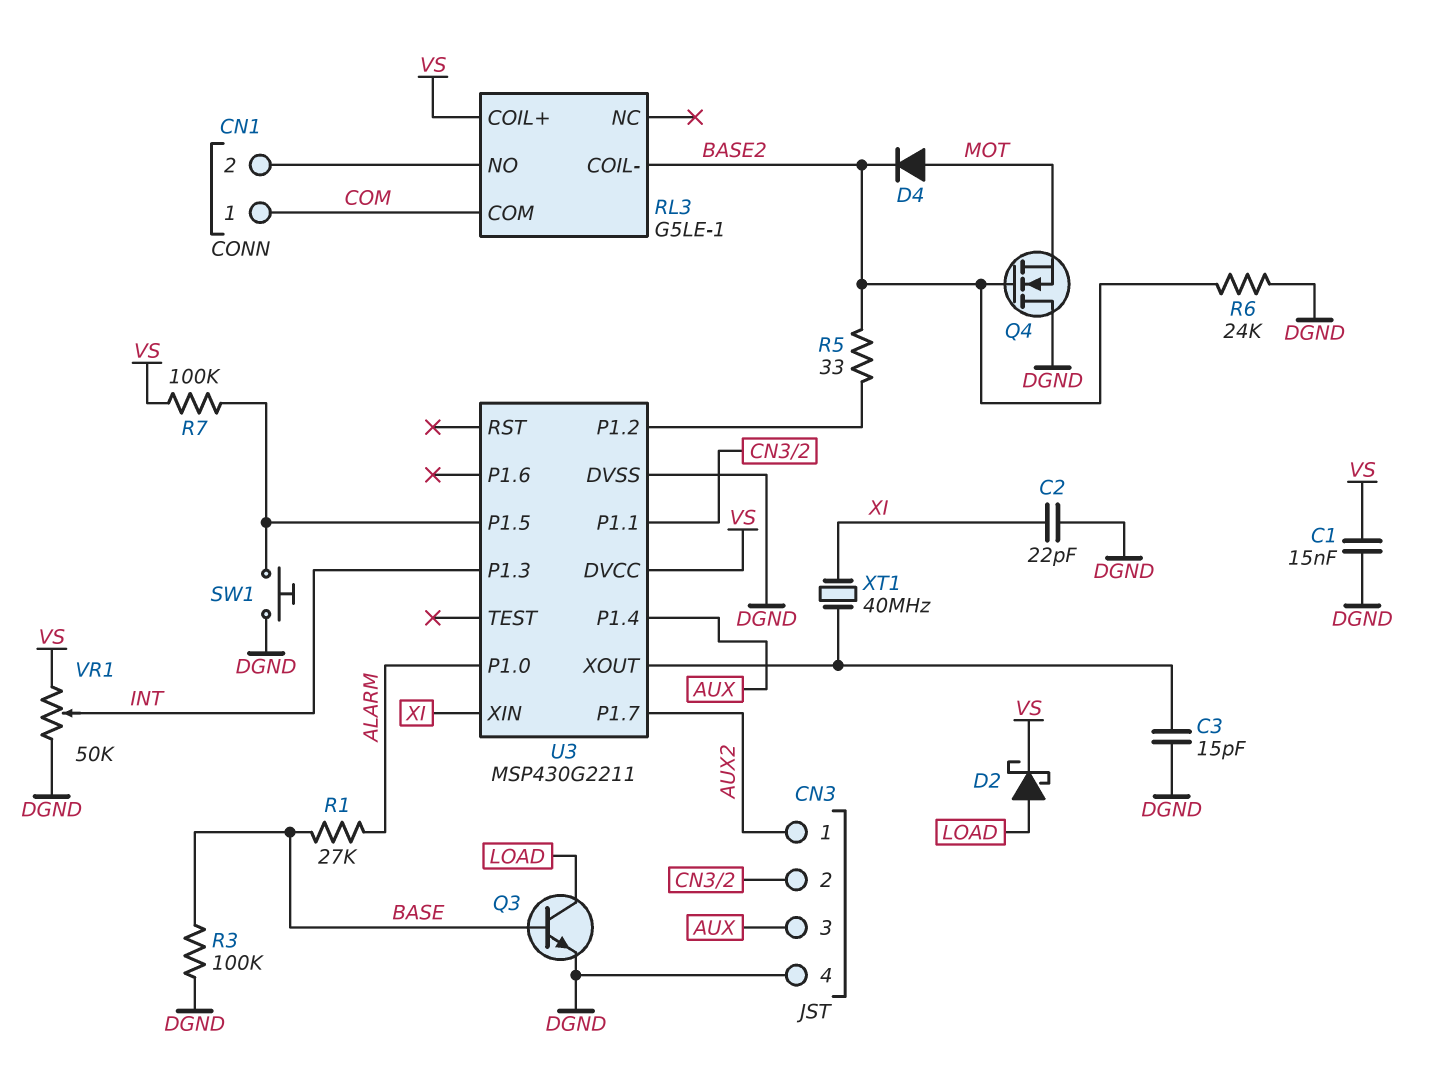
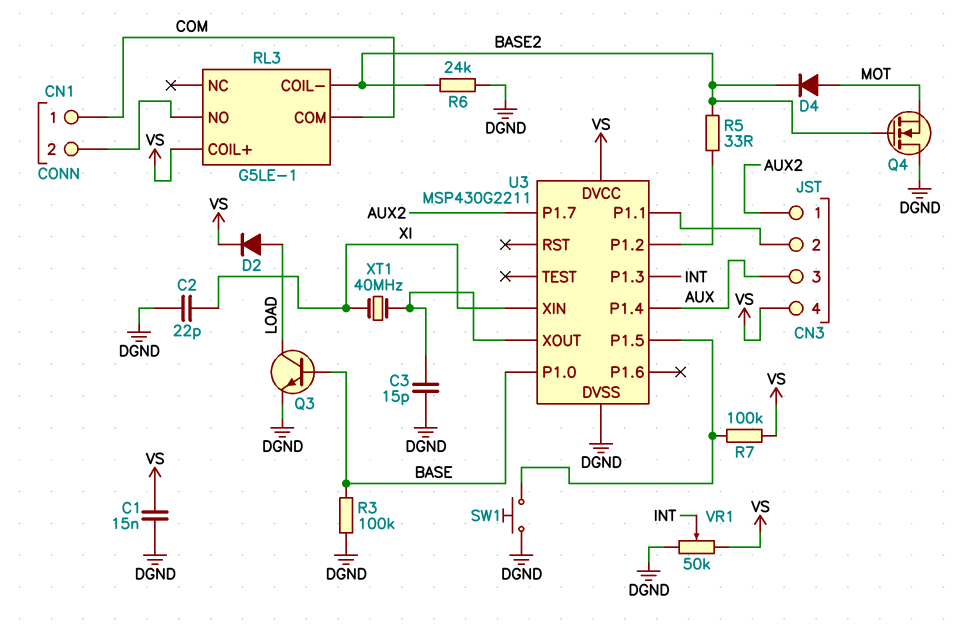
CN3 pin 4: DGND -> VS
D2: schottky (A LOAD, K VS) -> diode (A LOAD, K VS)
R1: 27k (ALARM, BASE) -> none
U3 pin P1.0: ALARM -> BASE

